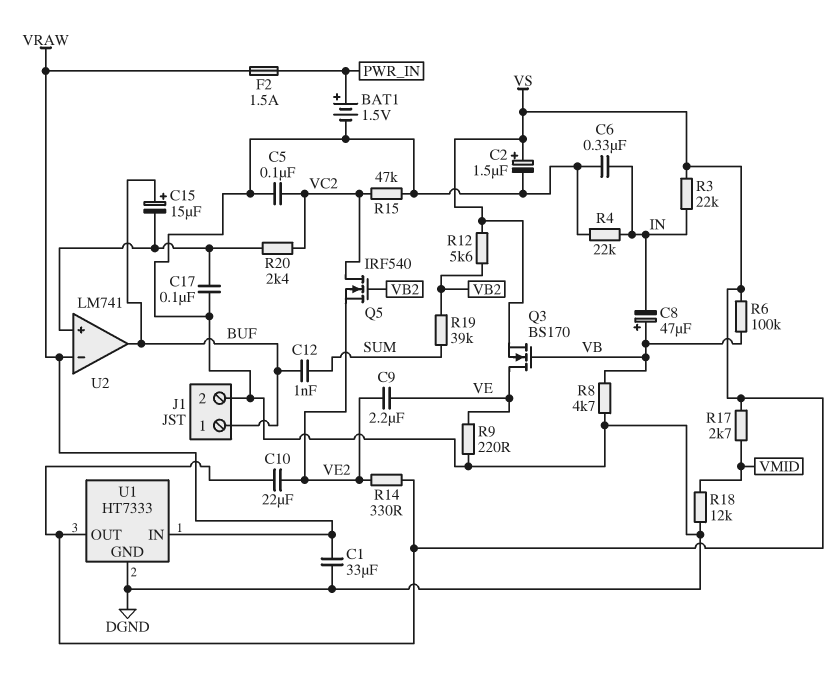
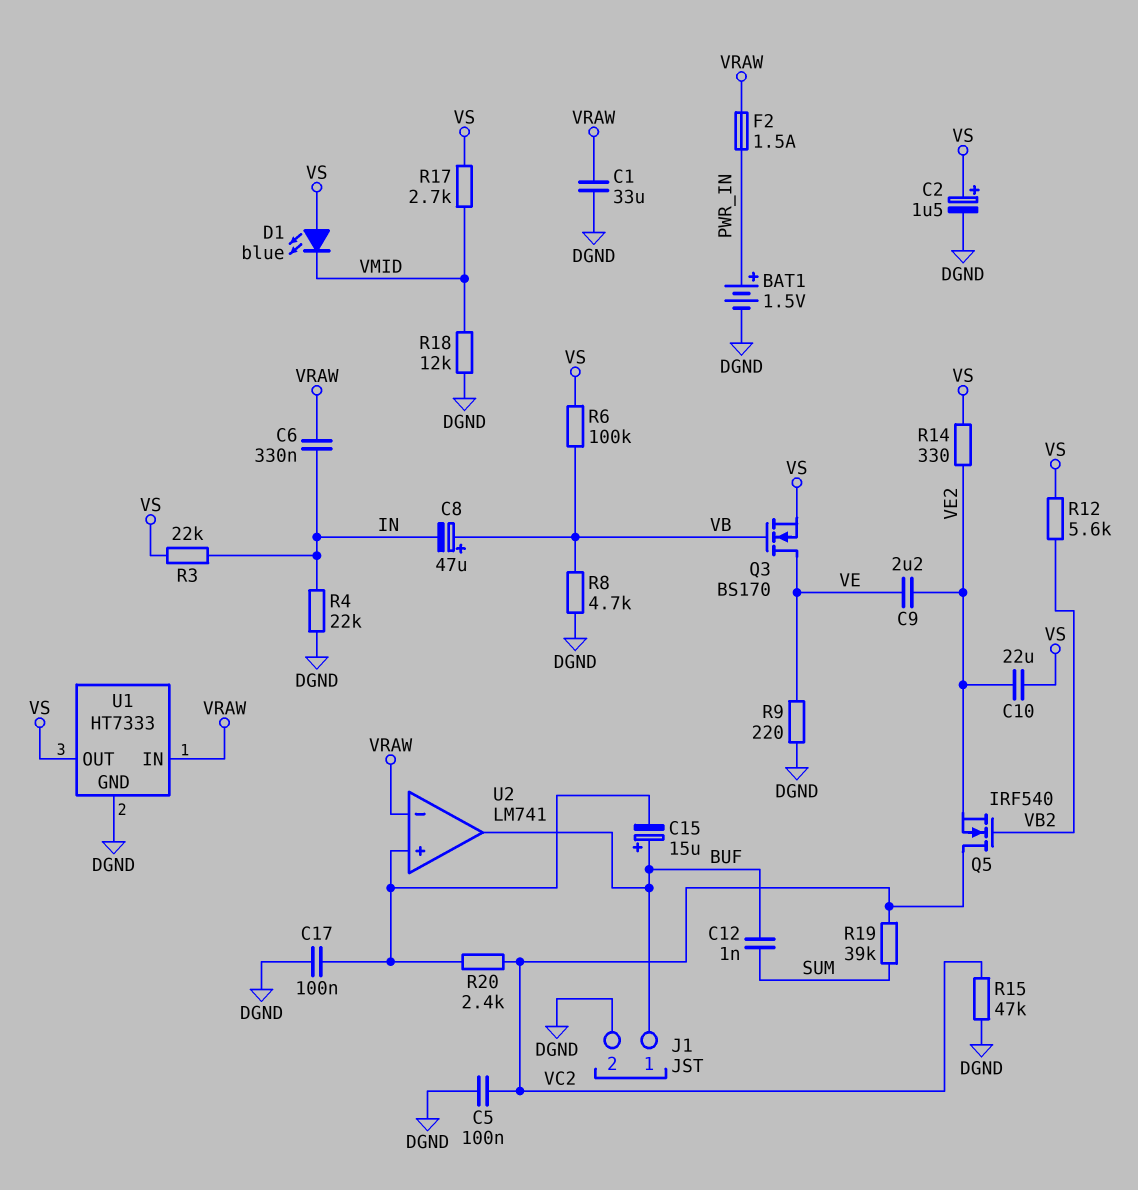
C6: 330nF (DGND, IN) -> 330nF (IN, VRAW)
D1: none -> LED blue (A VS, K VMID)
R19: 39k (SUM, VB2) -> 39k (SUM, VC2)

